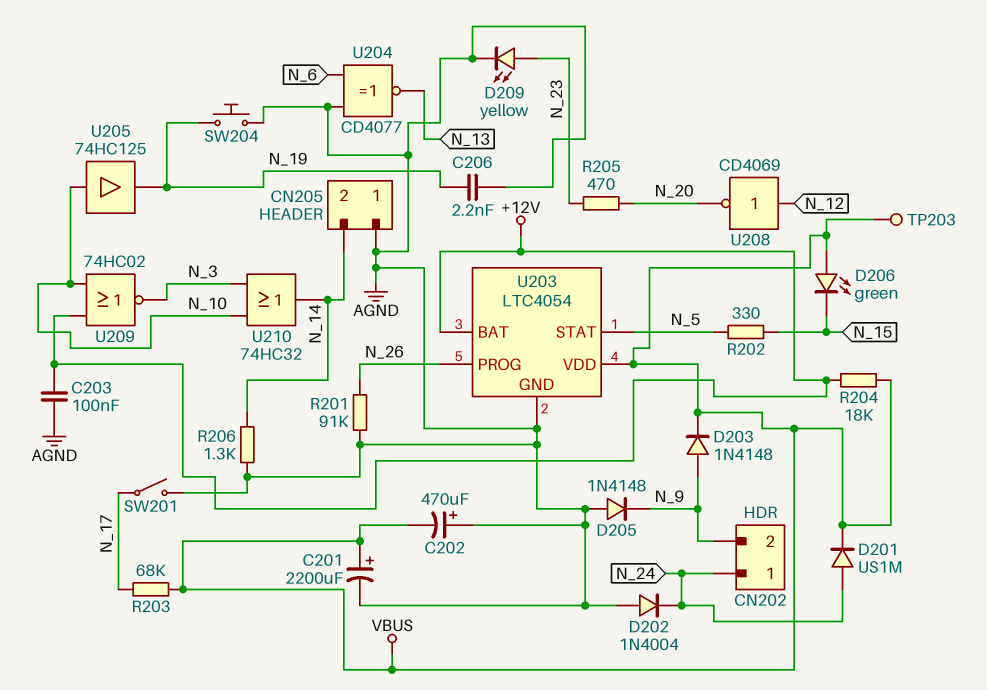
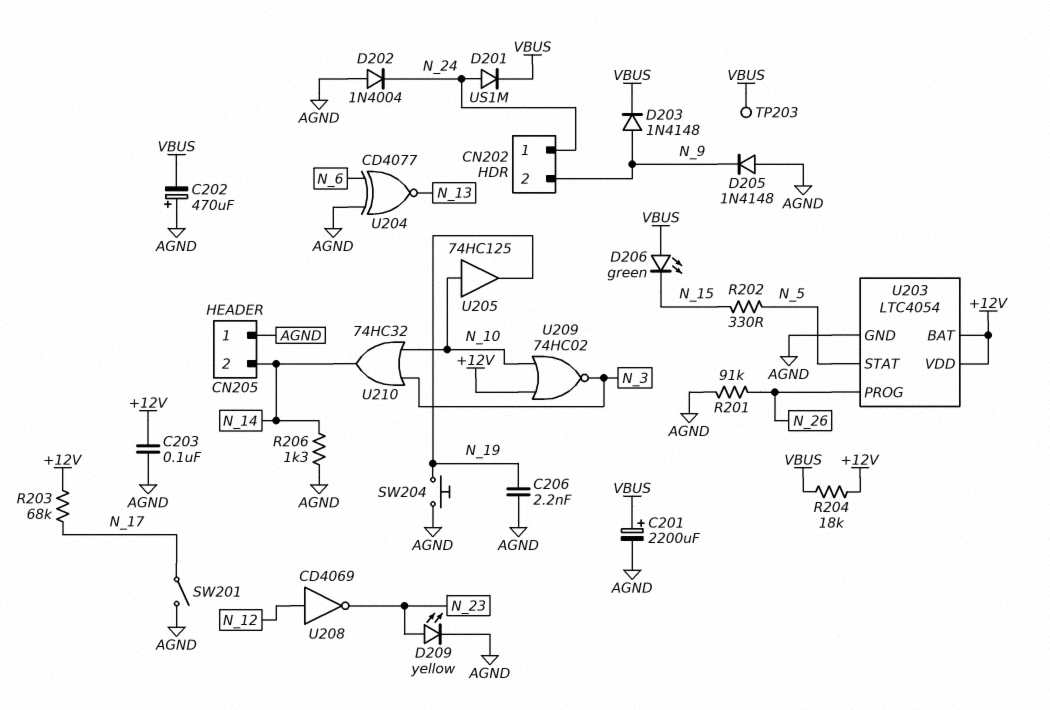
R203: 68k (N_17, VBUS) -> 68k (+12V, N_17)
R205: 470 (N_20, N_23) -> none
U203 pin VDD: VBUS -> +12V
U208: NOT CD4069 (in N_12, out N_20) -> NOT CD4069 (in N_12, out N_23)

